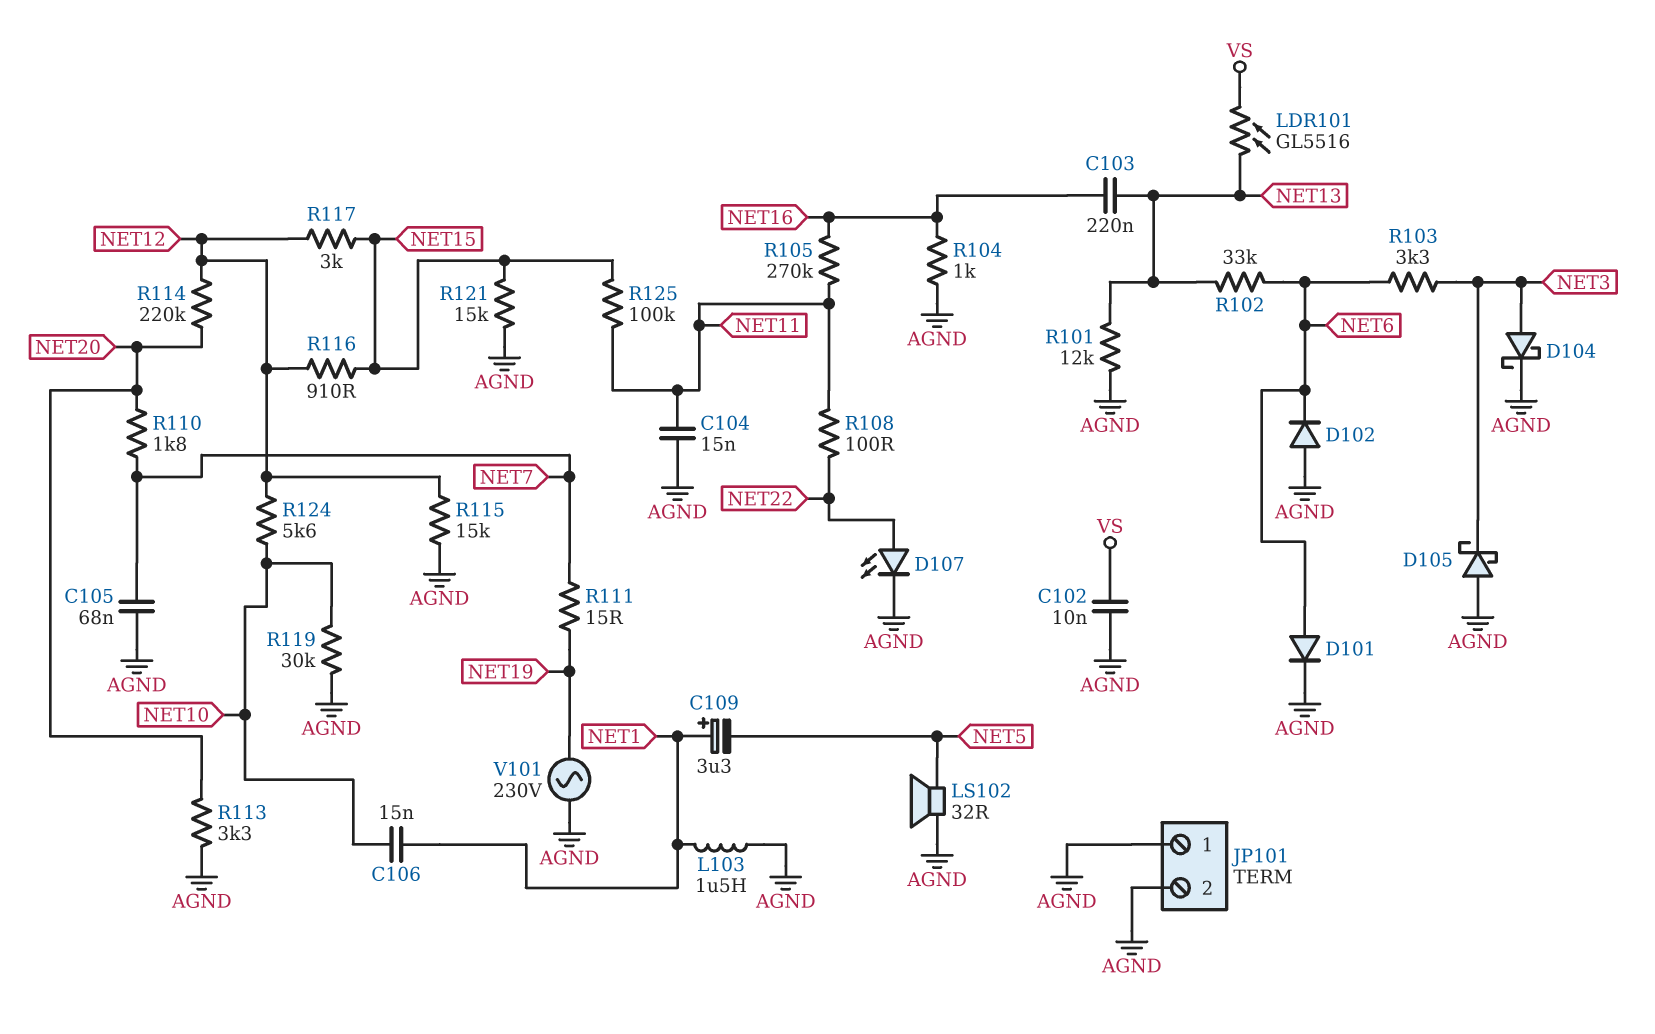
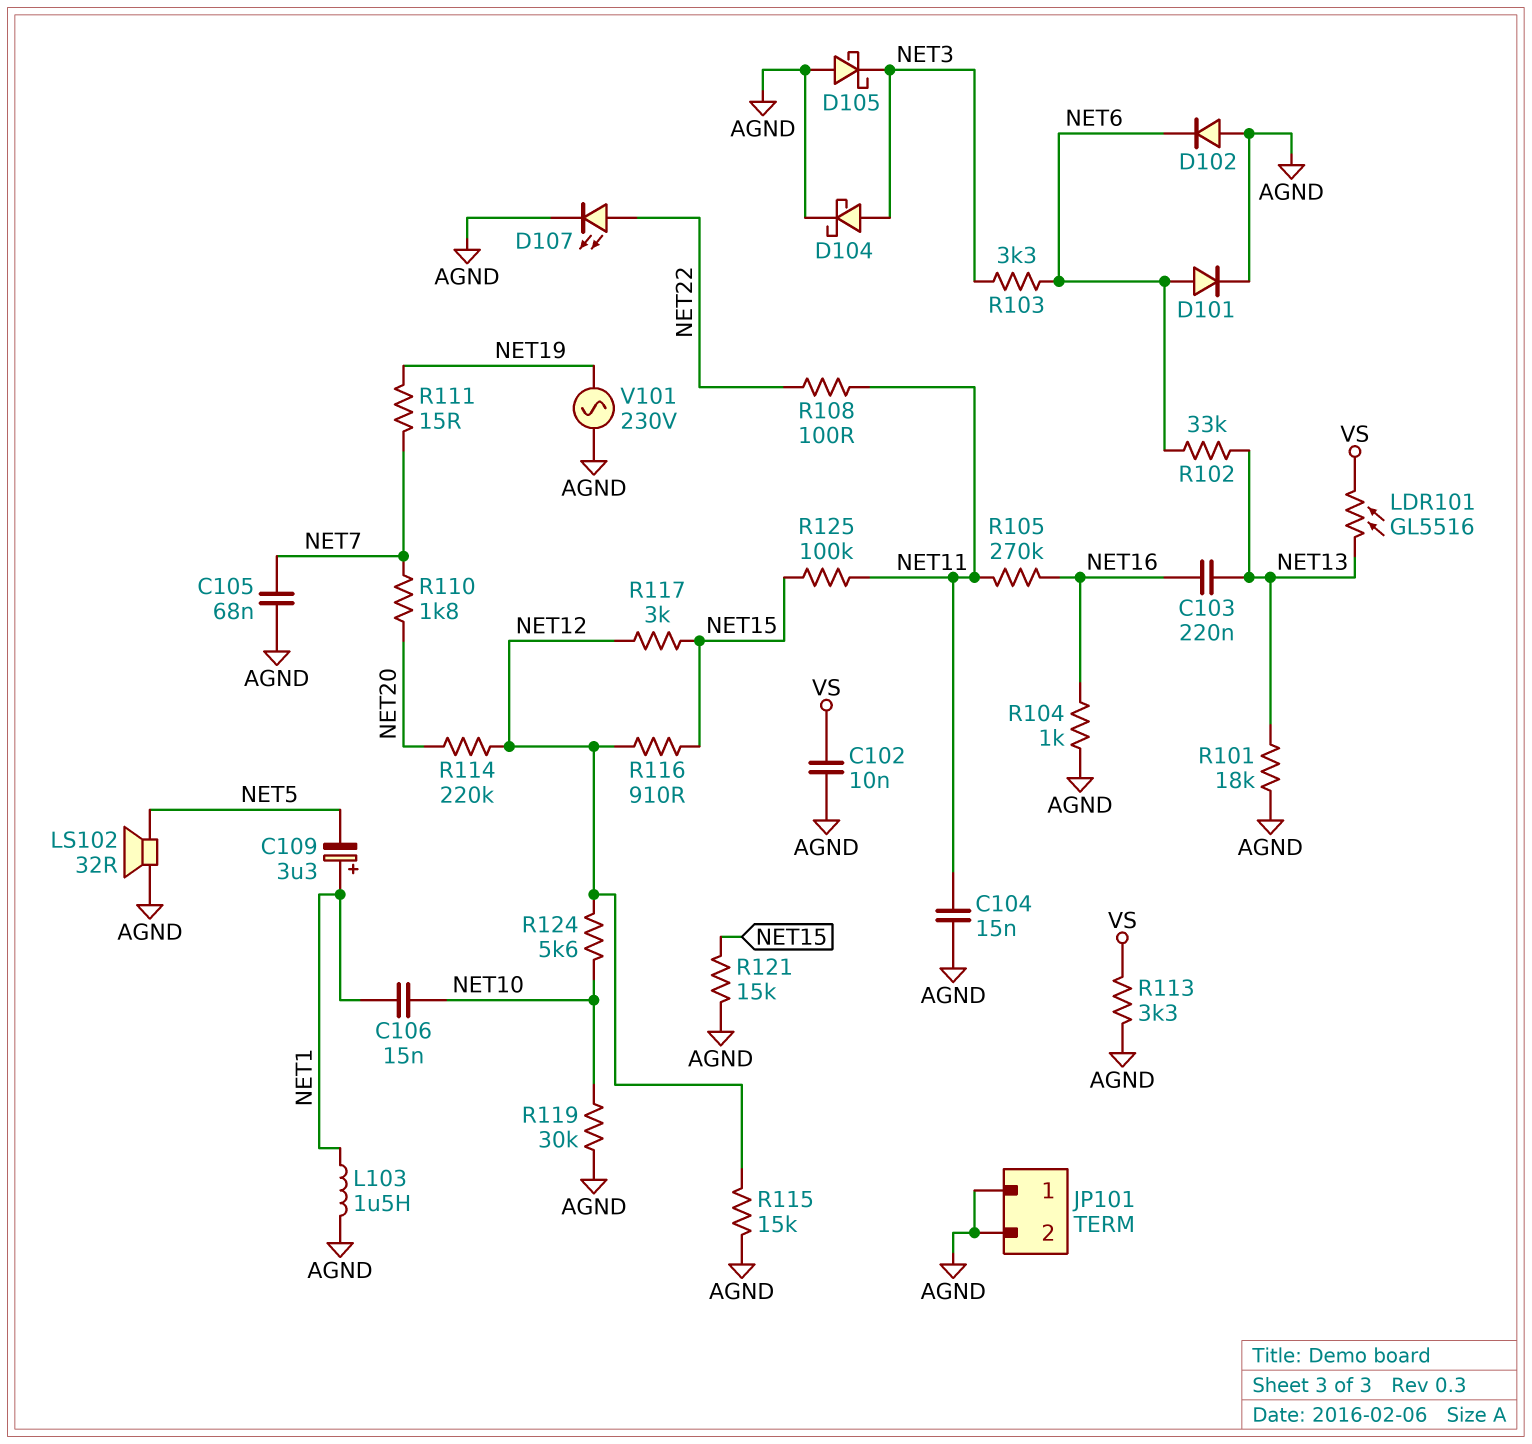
R101: 12k (AGND, NET13) -> 18k (AGND, NET13)
R113: 3.3k (AGND, NET20) -> 3.3k (AGND, VS)

